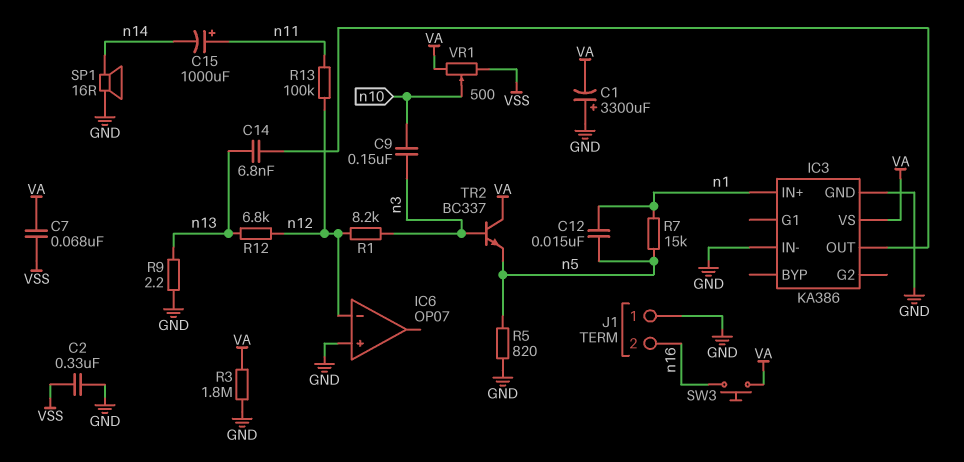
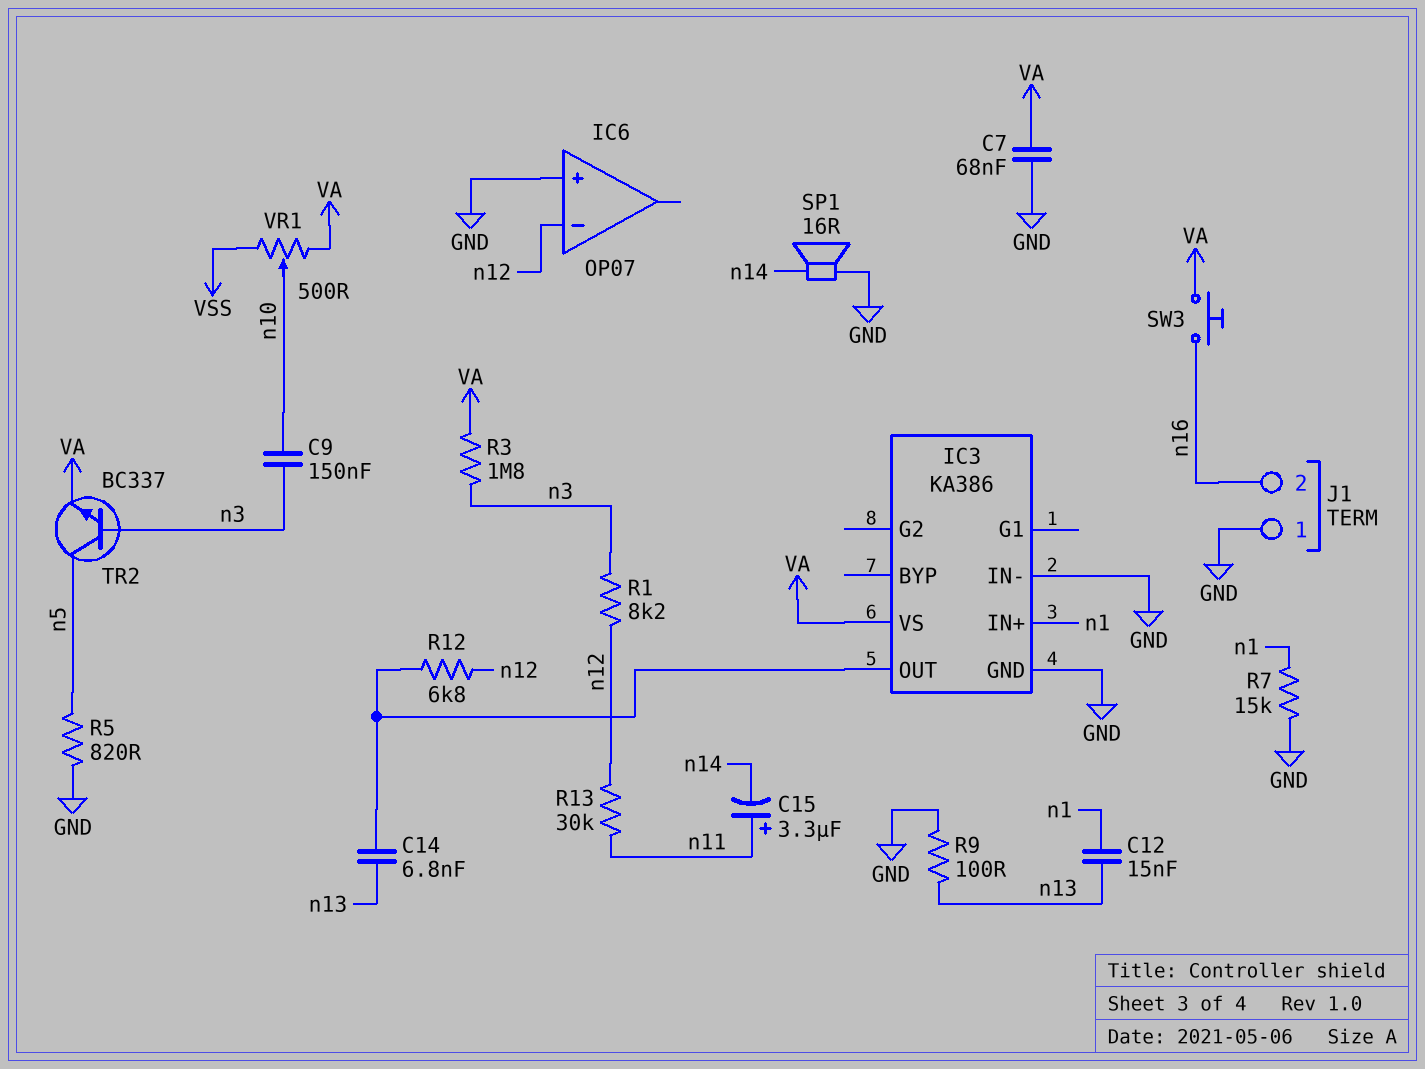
C1: 3300uF (plus GND, minus VA) -> none
C2: 330nF (GND, VSS) -> none
C7: 68nF (VA, VSS) -> 68nF (GND, VA)
C12: 15nF (n1, n5) -> 15nF (n1, n13)
C15: 1000uF (plus n11, minus n14) -> 3.3uF (plus n11, minus n14)
R3: 1.8M (GND, VA) -> 1.8M (VA, n3)
R7: 15k (n1, n5) -> 15k (GND, n1)
R9: 2.2 (GND, n13) -> 100 (GND, n13)
R12: 6.8k (n12, n13) -> 6.8k (IC3/OUT, n12)
R13: 100k (n11, n12) -> 30k (n11, n12)
TR2: NPN BC337 (B n3, C VA, E n5) -> NPN BC337 (B n3, C n5, E VA)

